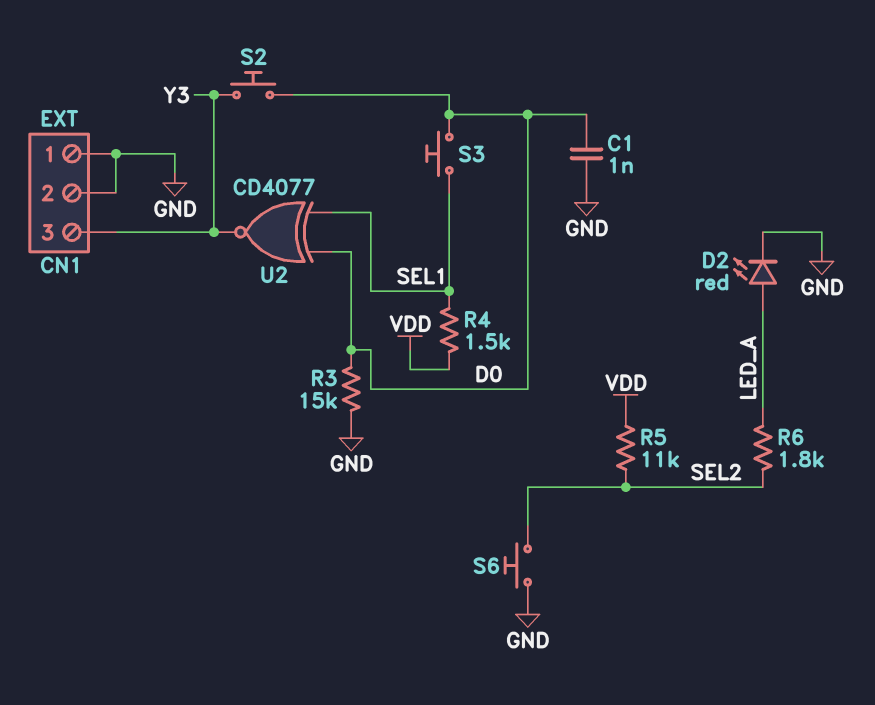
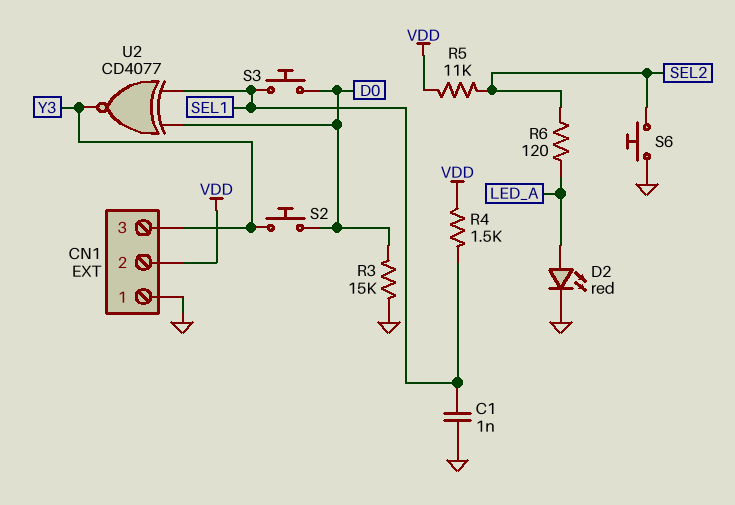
C1: 1nF (D0, GND) -> 1nF (GND, SEL1)
CN1 pin 2: GND -> VDD
R6: 1.8k (LED_A, SEL2) -> 120 (LED_A, SEL2)

